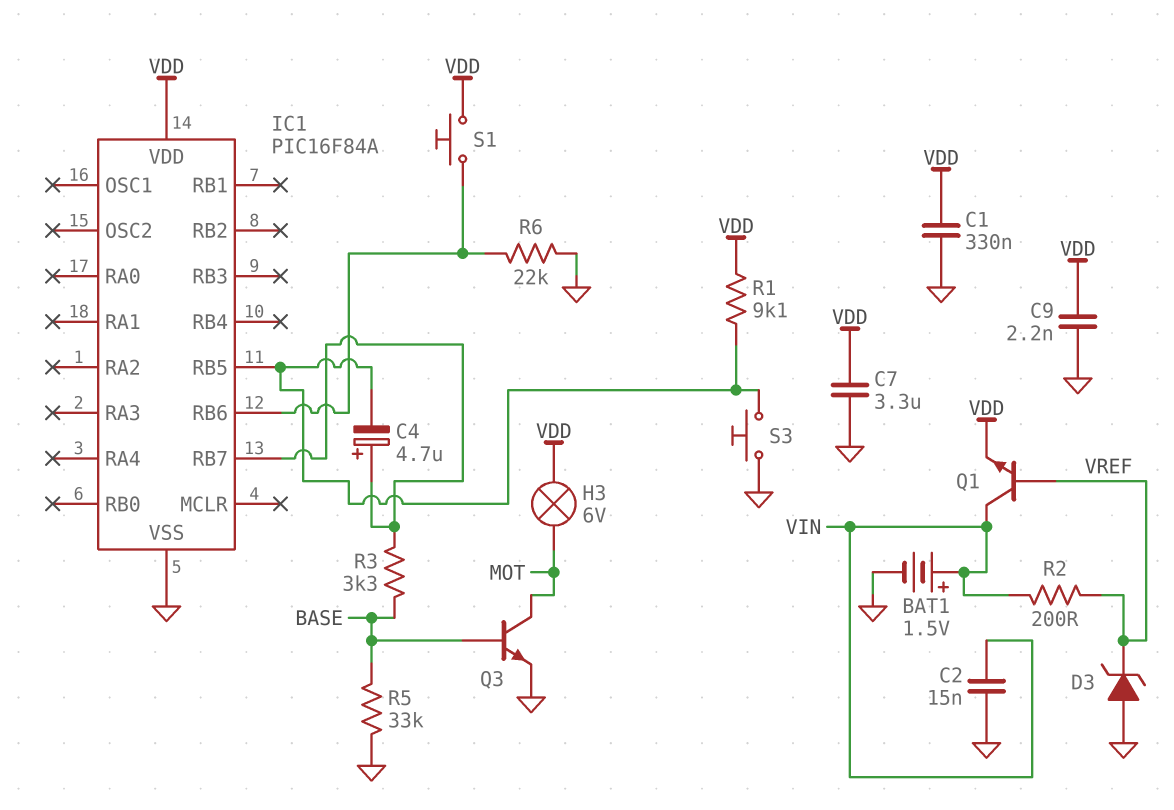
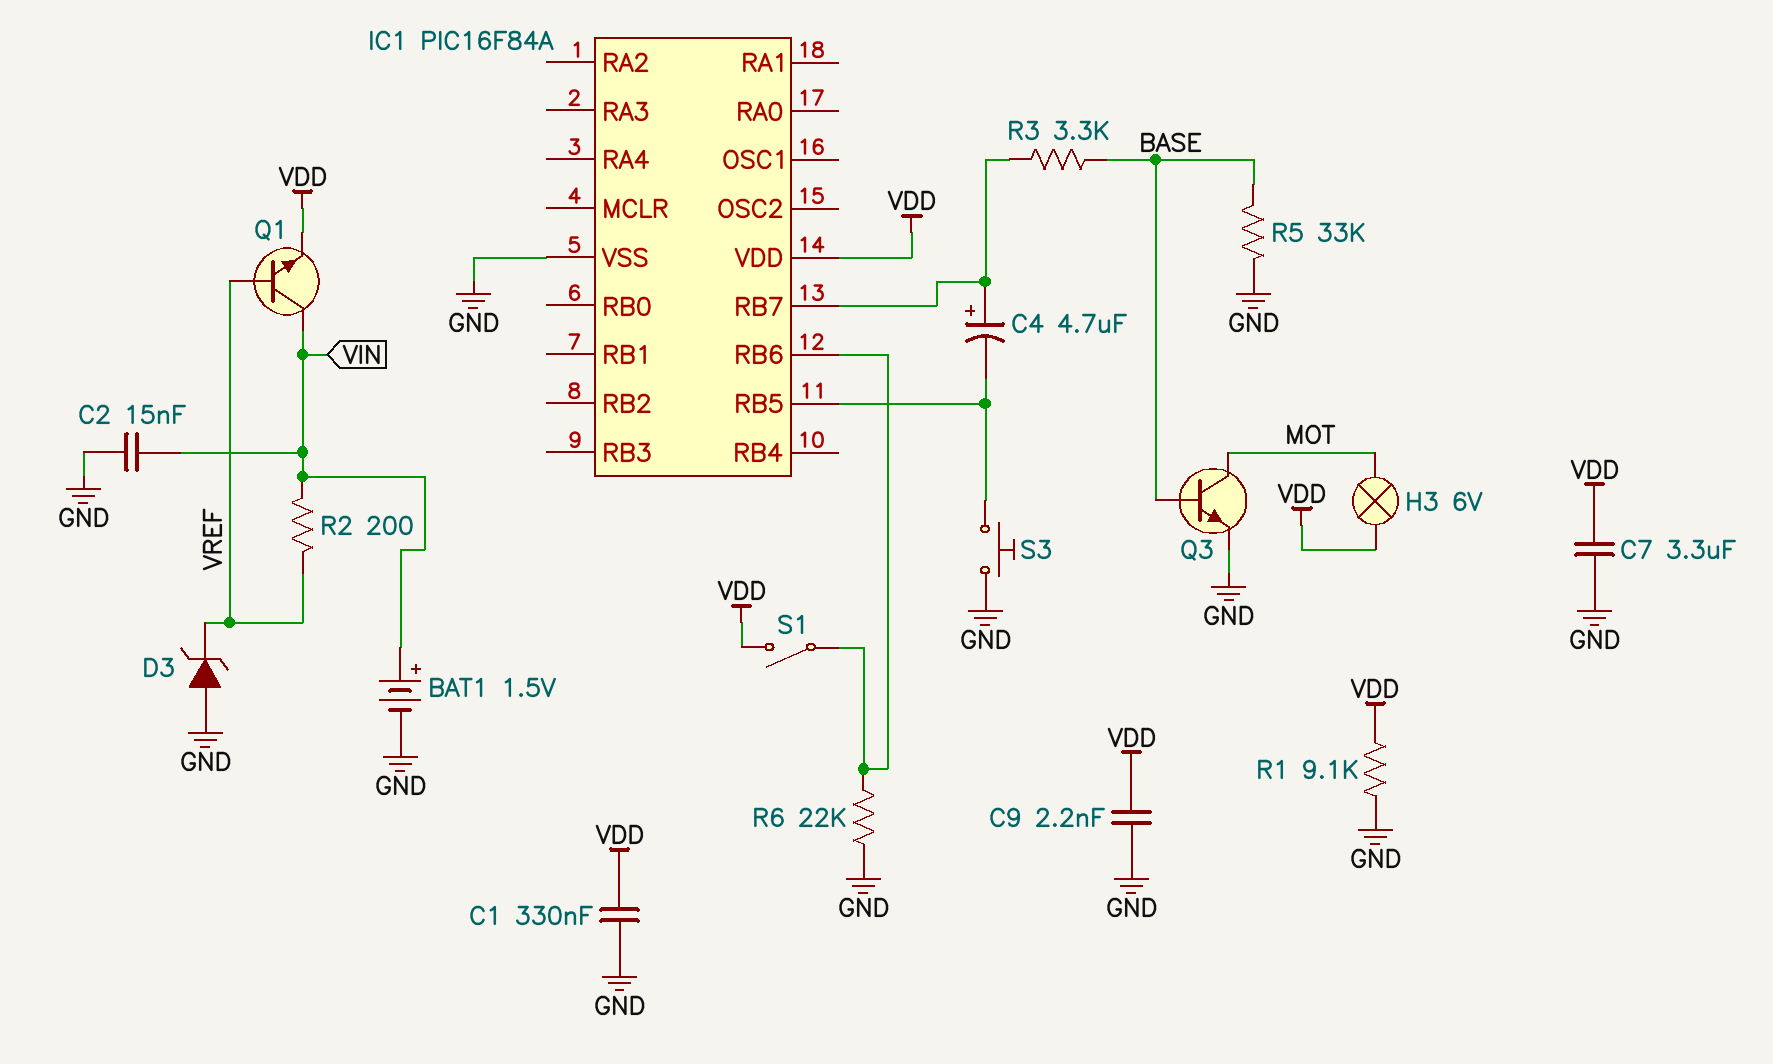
R1: 9.1k (IC1/RB5, VDD) -> 9.1k (GND, VDD)
S1: button (IC1/RB6, VDD) -> switch (IC1/RB6, VDD)

